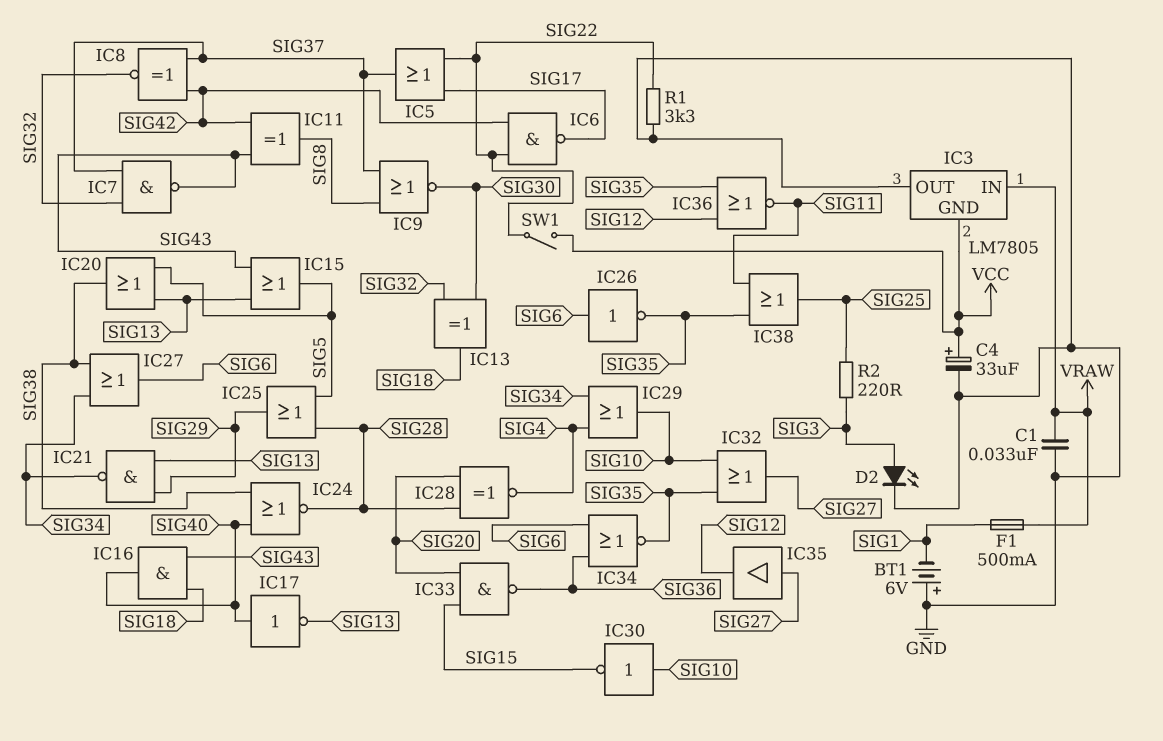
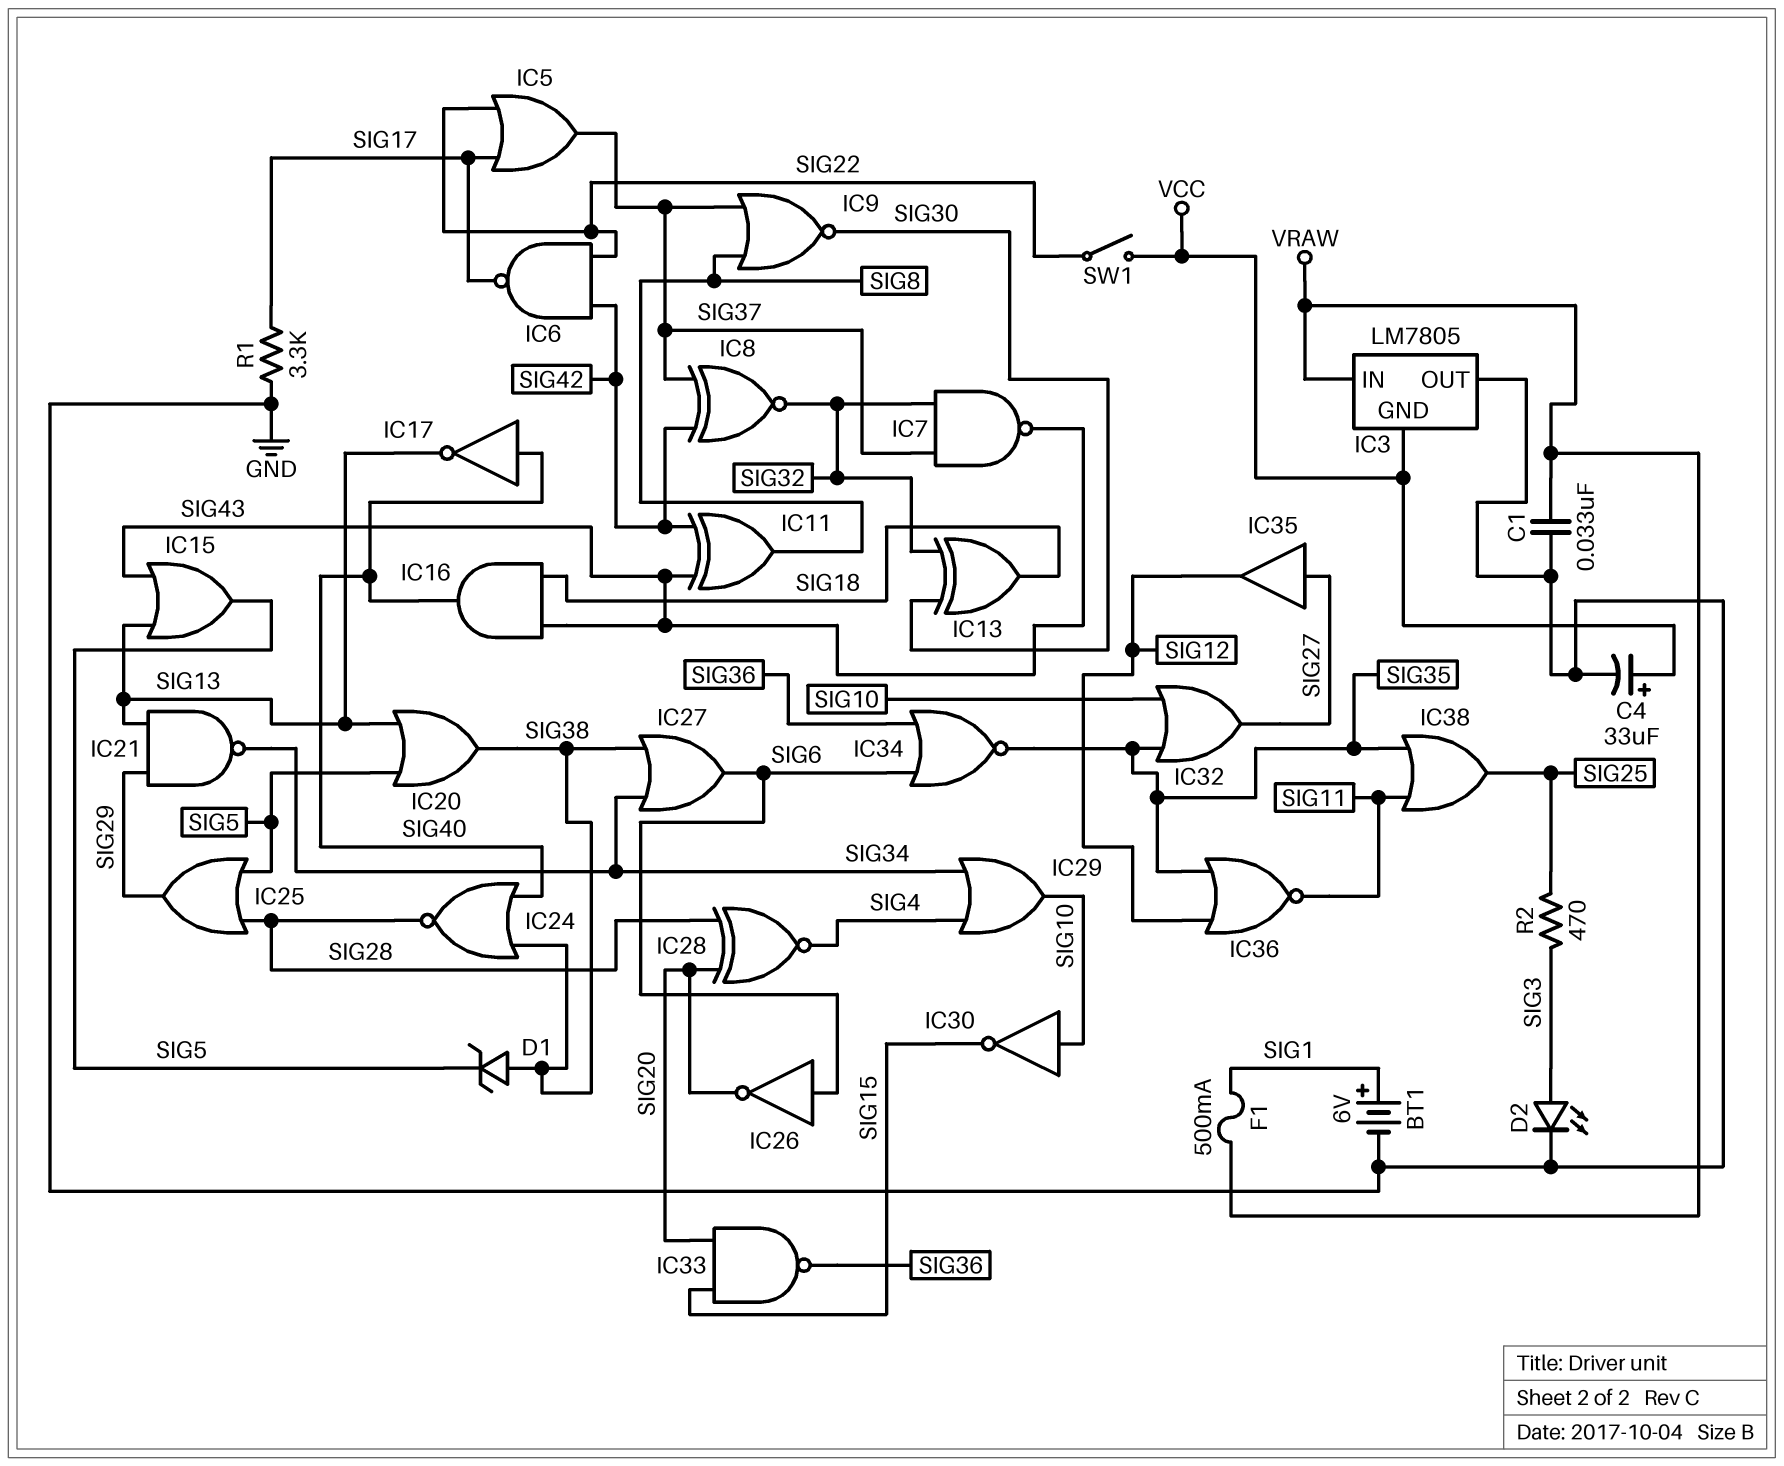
BT1: 6V (plus GND, minus SIG1) -> 6V (plus SIG1, minus GND)
D1: none -> zener (A SIG38, K SIG5)
IC26: NOT (in SIG6, out SIG35) -> NOT (in SIG6, out SIG20)
R1: 3.3k (GND, SIG22) -> 3.3k (GND, SIG17)
R2: 220 (SIG3, SIG25) -> 470 (SIG3, SIG25)

